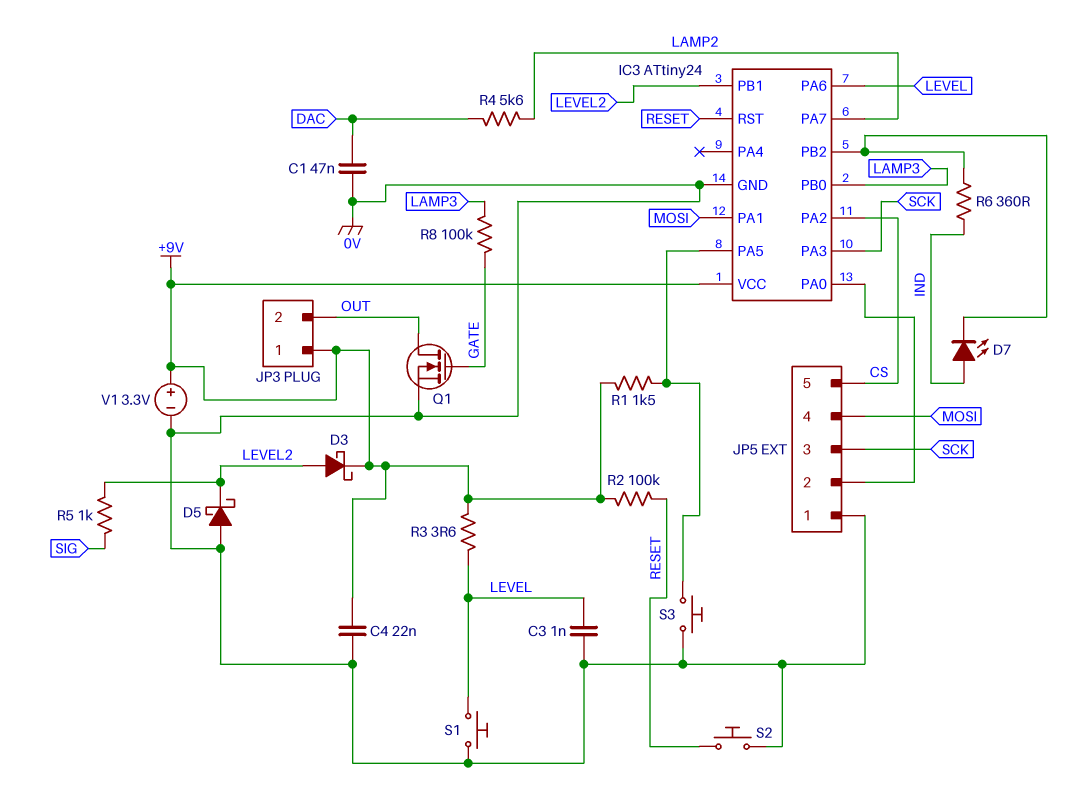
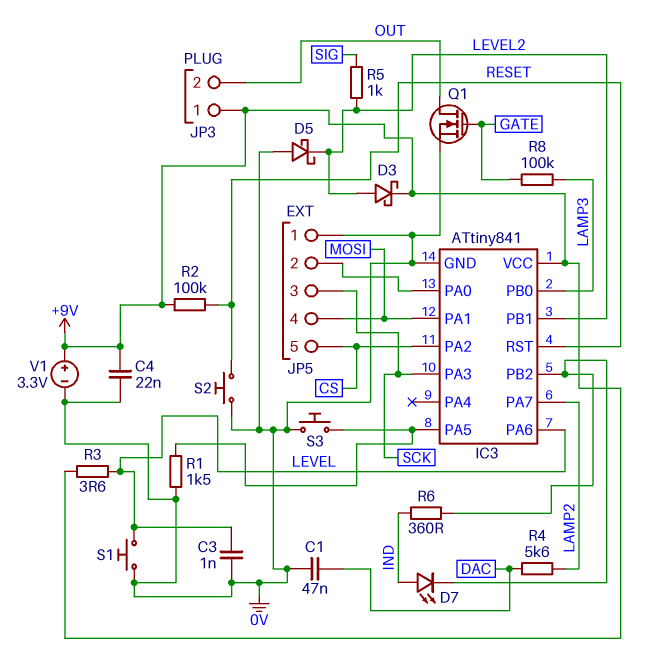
IC3: ATtiny24 -> ATtiny841
R1: 1.5k (+9V, IC3/PA5) -> 1.5k (0V, IC3/PA5)

